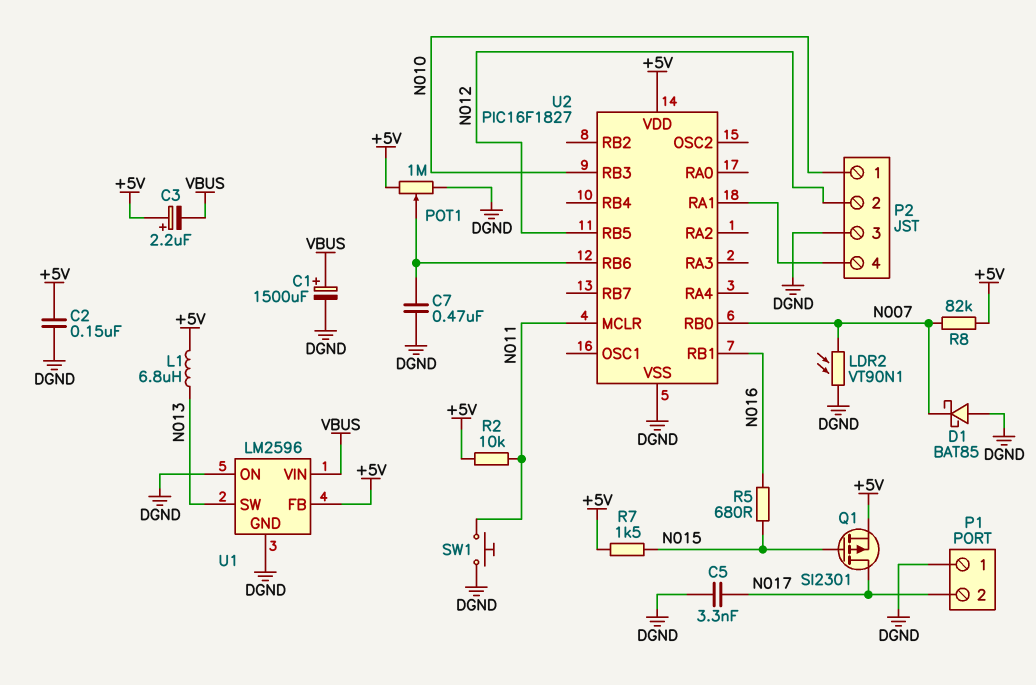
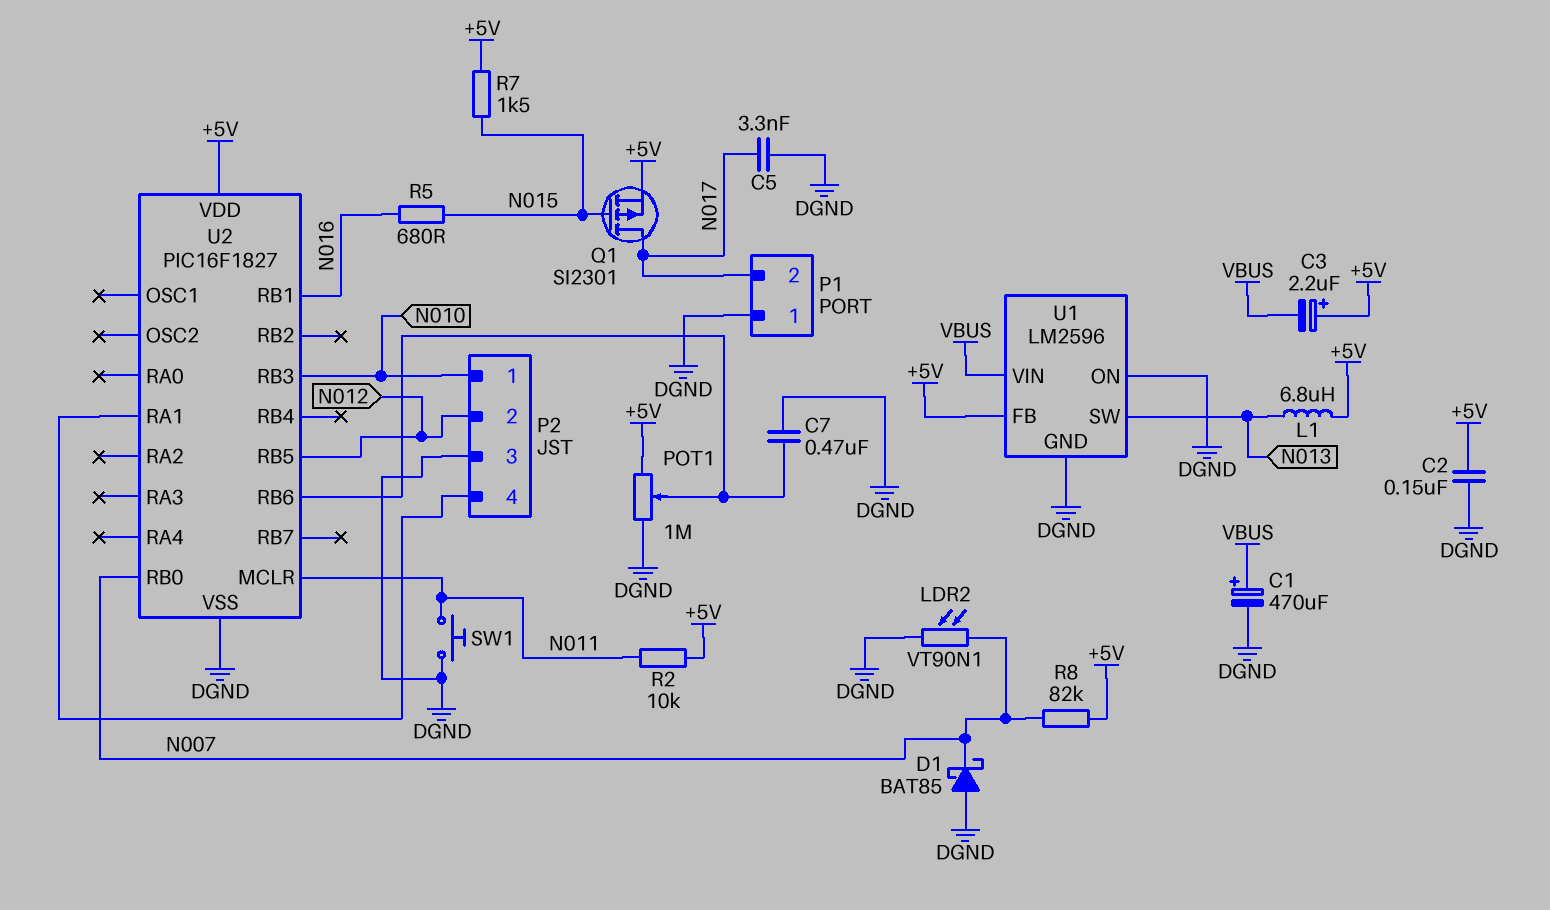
C1: 1500uF (plus VBUS, minus DGND) -> 470uF (plus VBUS, minus DGND)

